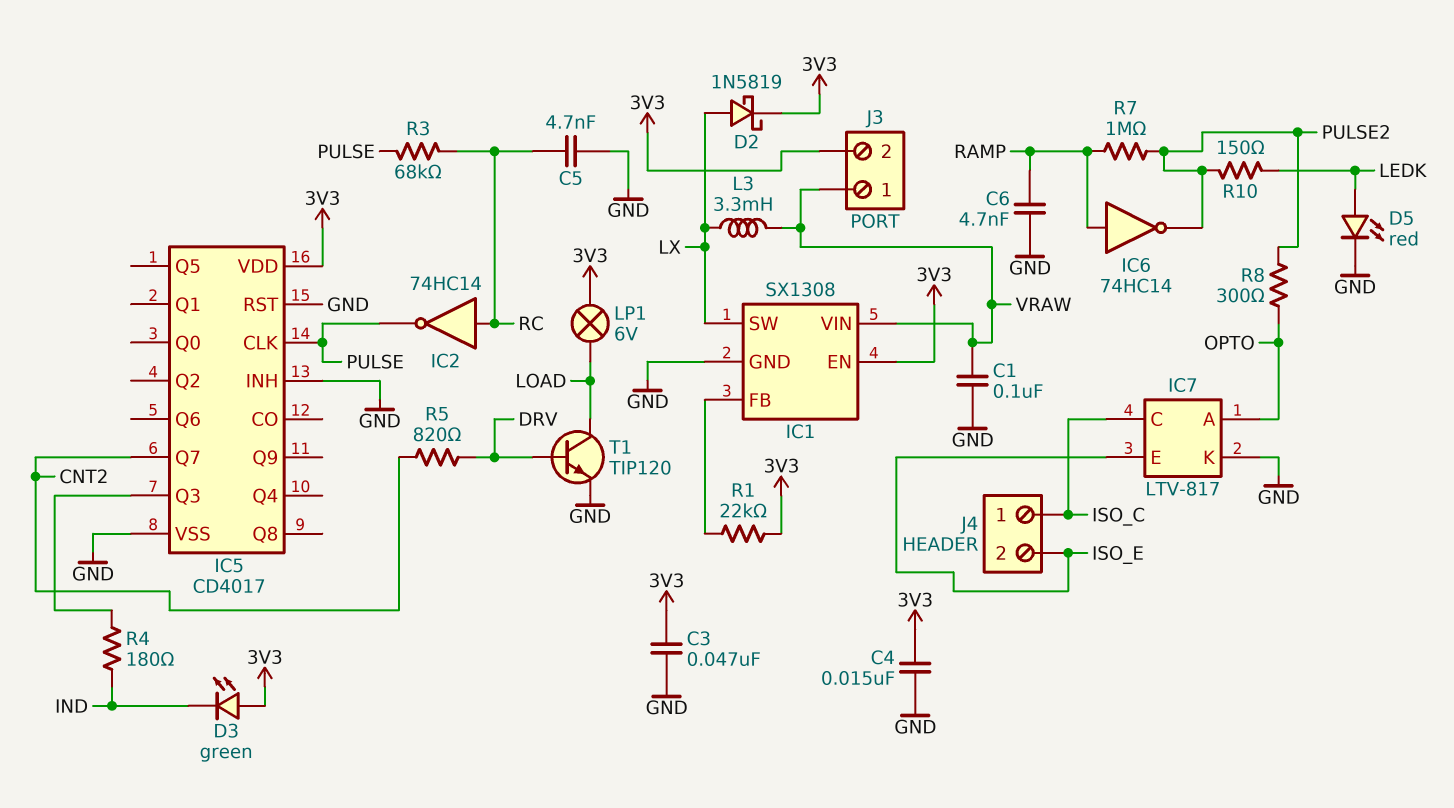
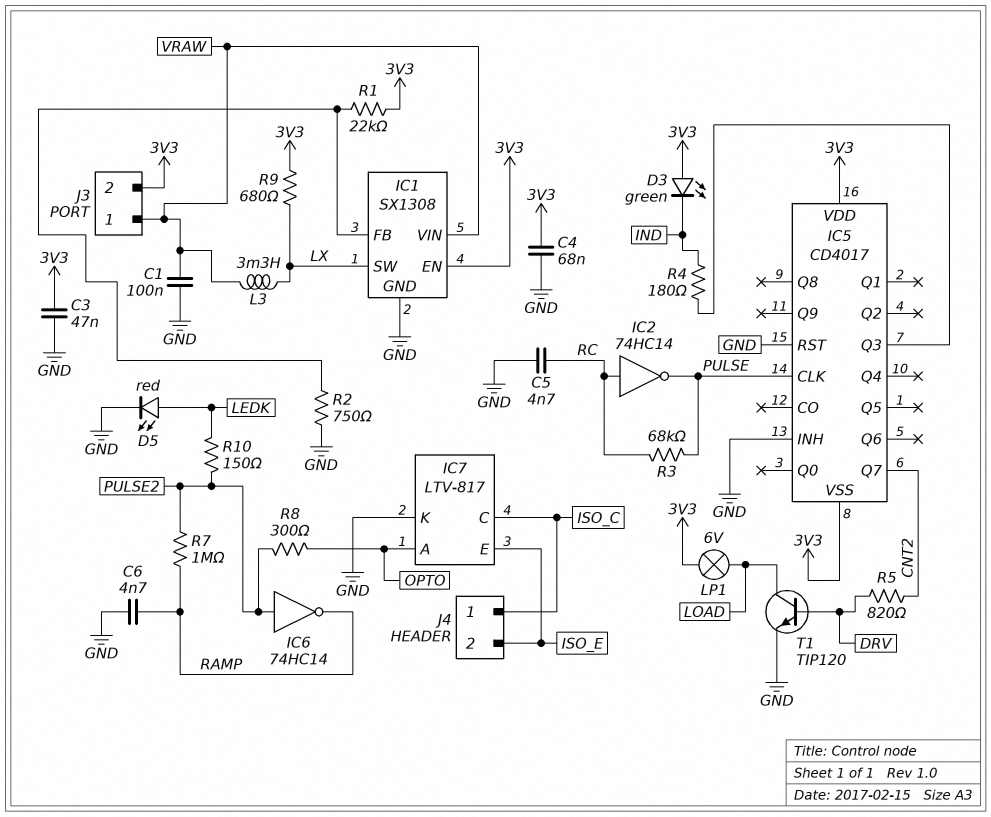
C4: 15nF (3V3, GND) -> 68nF (3V3, GND)
D2: schottky 1N5819 (A LX, K 3V3) -> none
IC5 pin VSS: GND -> 3V3
IC6: NOT 74HC14 (in RAMP, out PULSE2) -> NOT 74HC14 (in PULSE2, out RAMP)
R2: none -> 750 (GND, IC1/FB)
R9: none -> 680 (3V3, LX)

